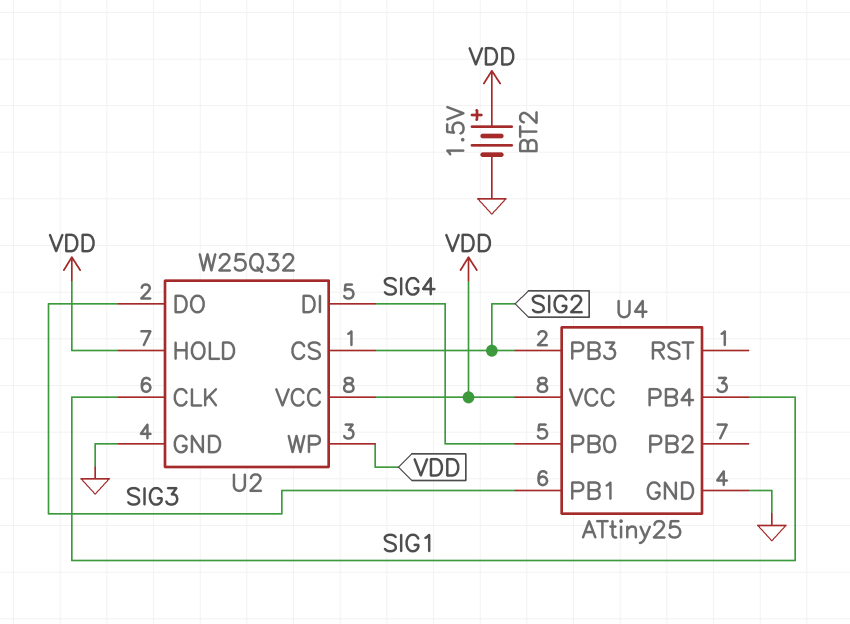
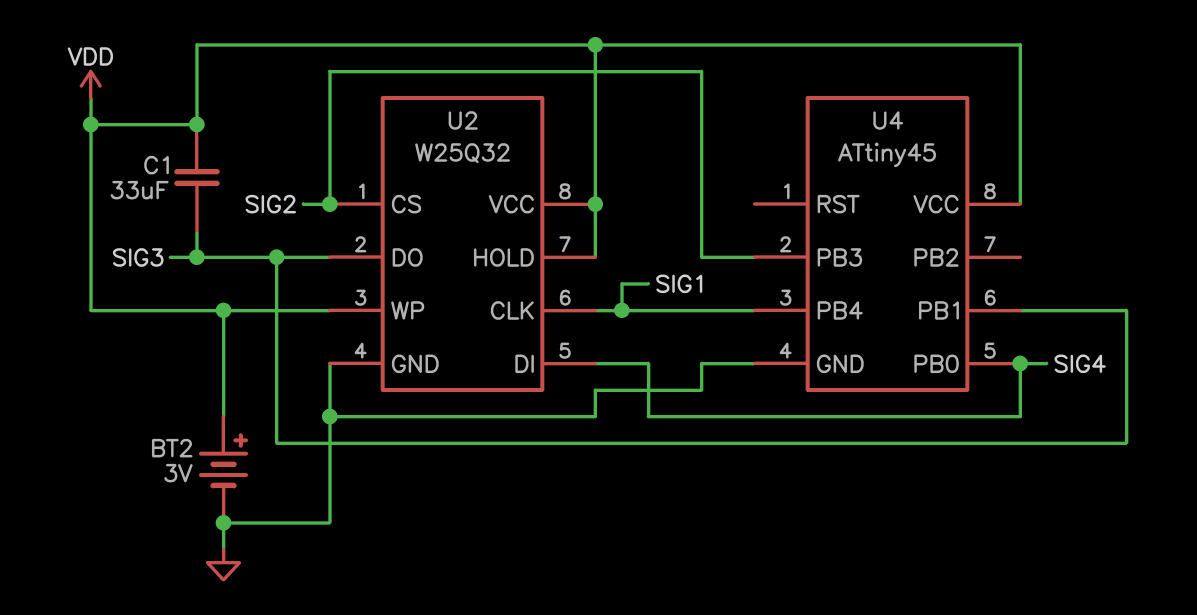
BT2: 1.5V (plus VDD, minus GND) -> 3V (plus VDD, minus GND)
C1: none -> 33uF (SIG3, VDD)
U4: ATtiny25 -> ATtiny45

